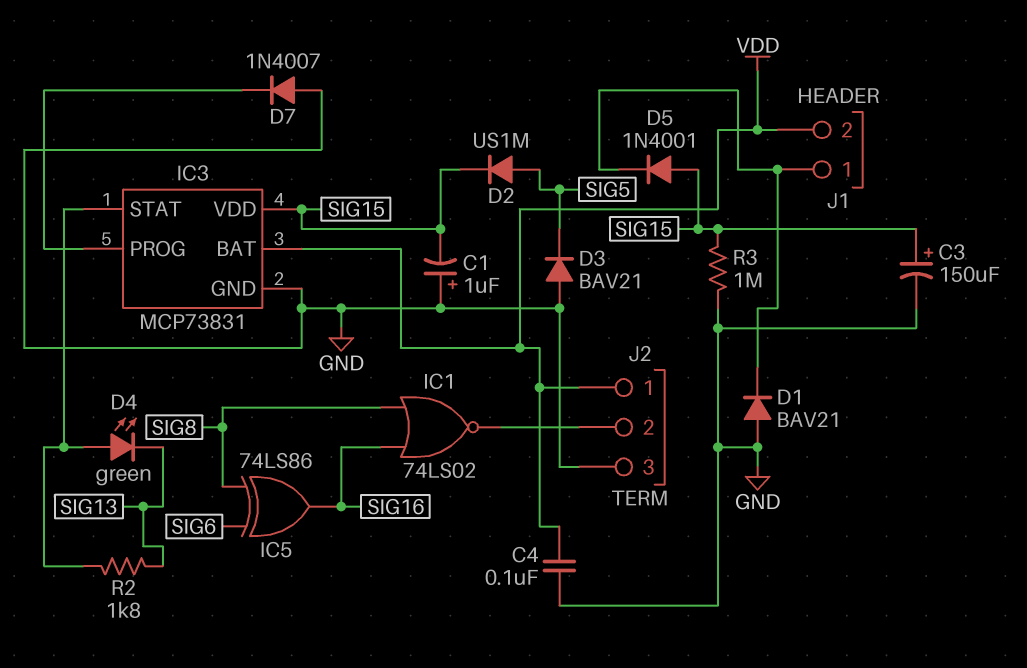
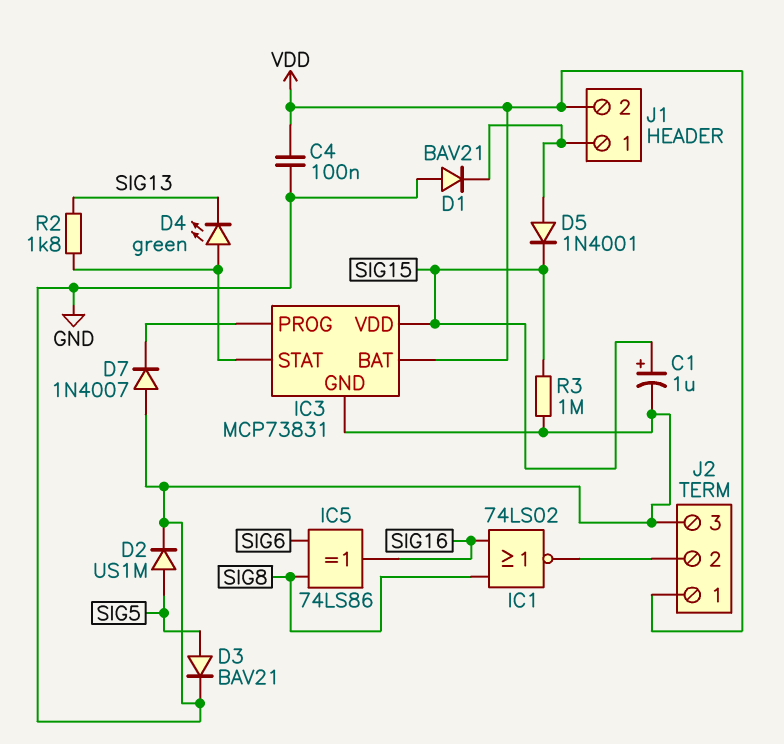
C1: 1uF (plus GND, minus SIG15) -> 1uF (plus SIG15, minus GND)
C3: 150uF (plus SIG15, minus GND) -> none
D2: diode US1M (A SIG5, K SIG15) -> diode US1M (A SIG5, K GND)
D3: diode BAV21 (A GND, K SIG5) -> diode BAV21 (A SIG5, K GND)
D5: diode 1N4001 (A SIG15, K J1/1) -> diode 1N4001 (A J1/1, K SIG15)

